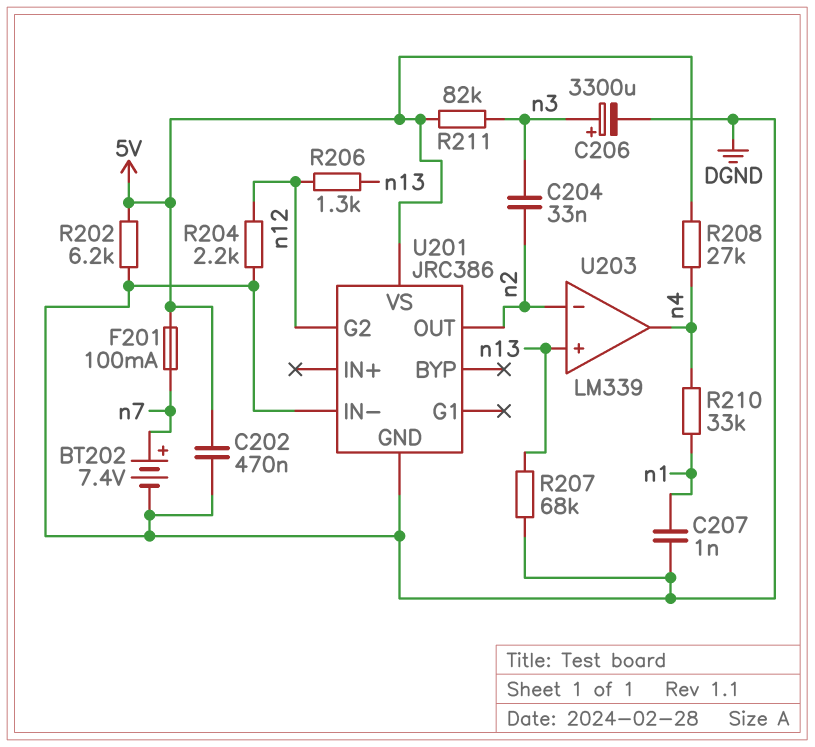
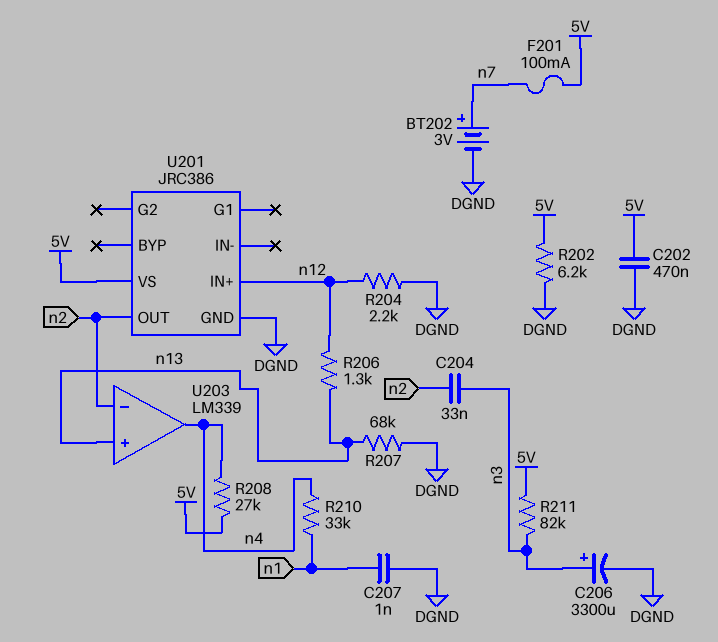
BT202: 7.4V (plus n7, minus DGND) -> 3V (plus n7, minus DGND)
U201 pin G2: n12 -> none
U201 pin IN+: none -> n12
U201 pin IN-: DGND -> none

